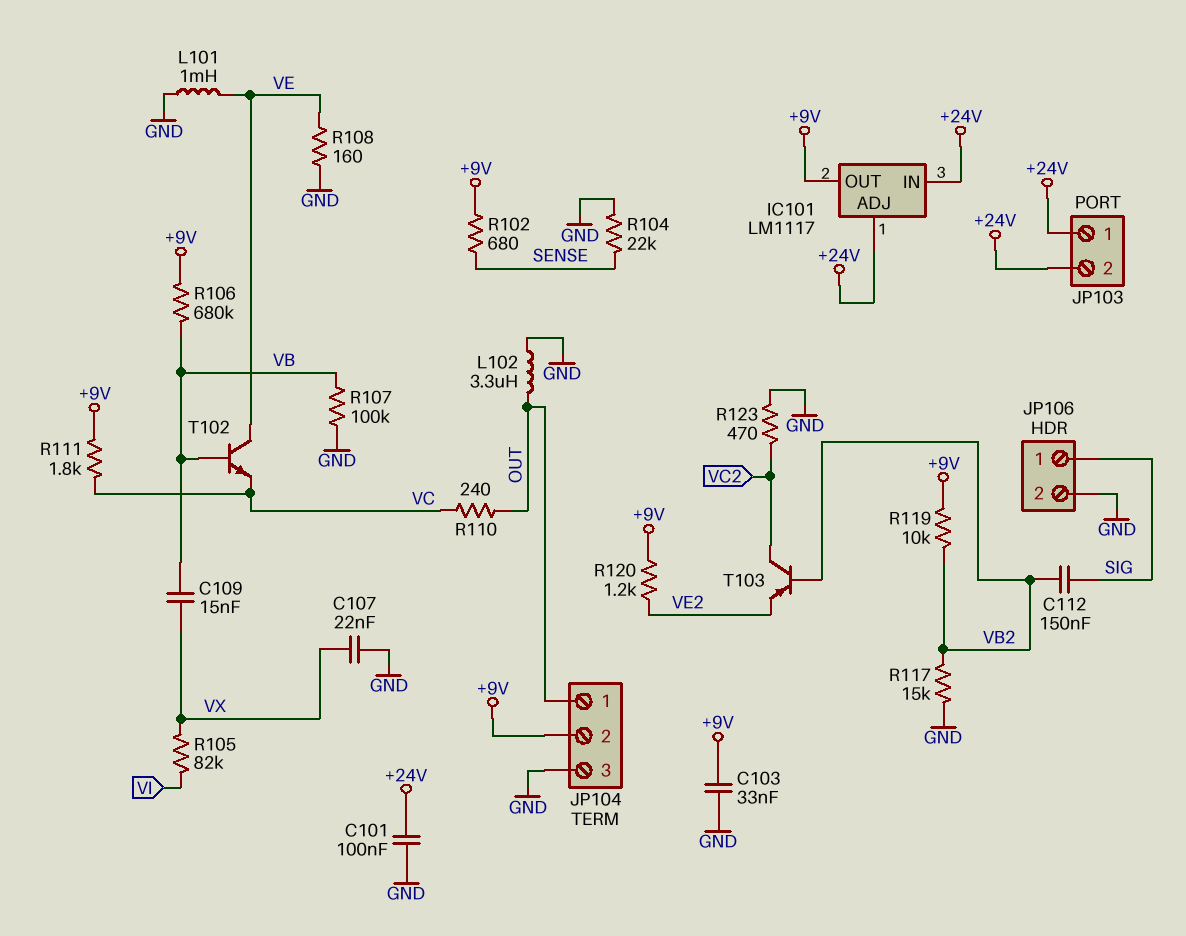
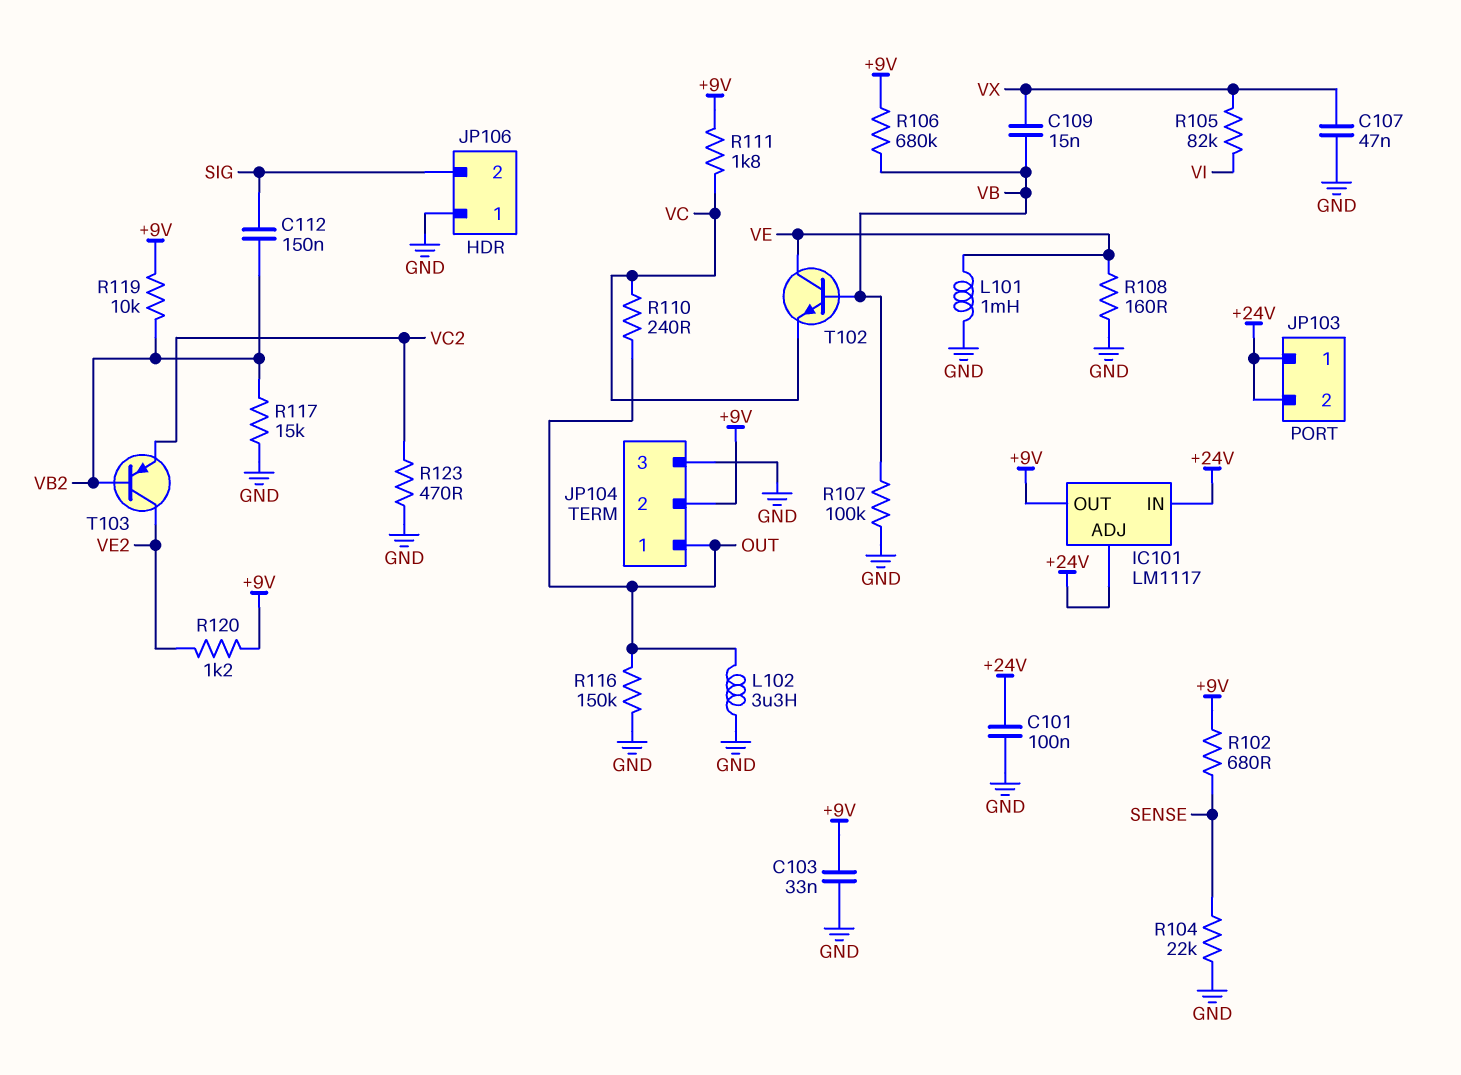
C107: 22nF (GND, VX) -> 47nF (GND, VX)
JP106 pin 1: SIG -> GND
JP106 pin 2: GND -> SIG
R116: none -> 150k (GND, OUT)
T103: PNP (B VB2, C VC2, E VE2) -> PNP (B VB2, C VE2, E VC2)

